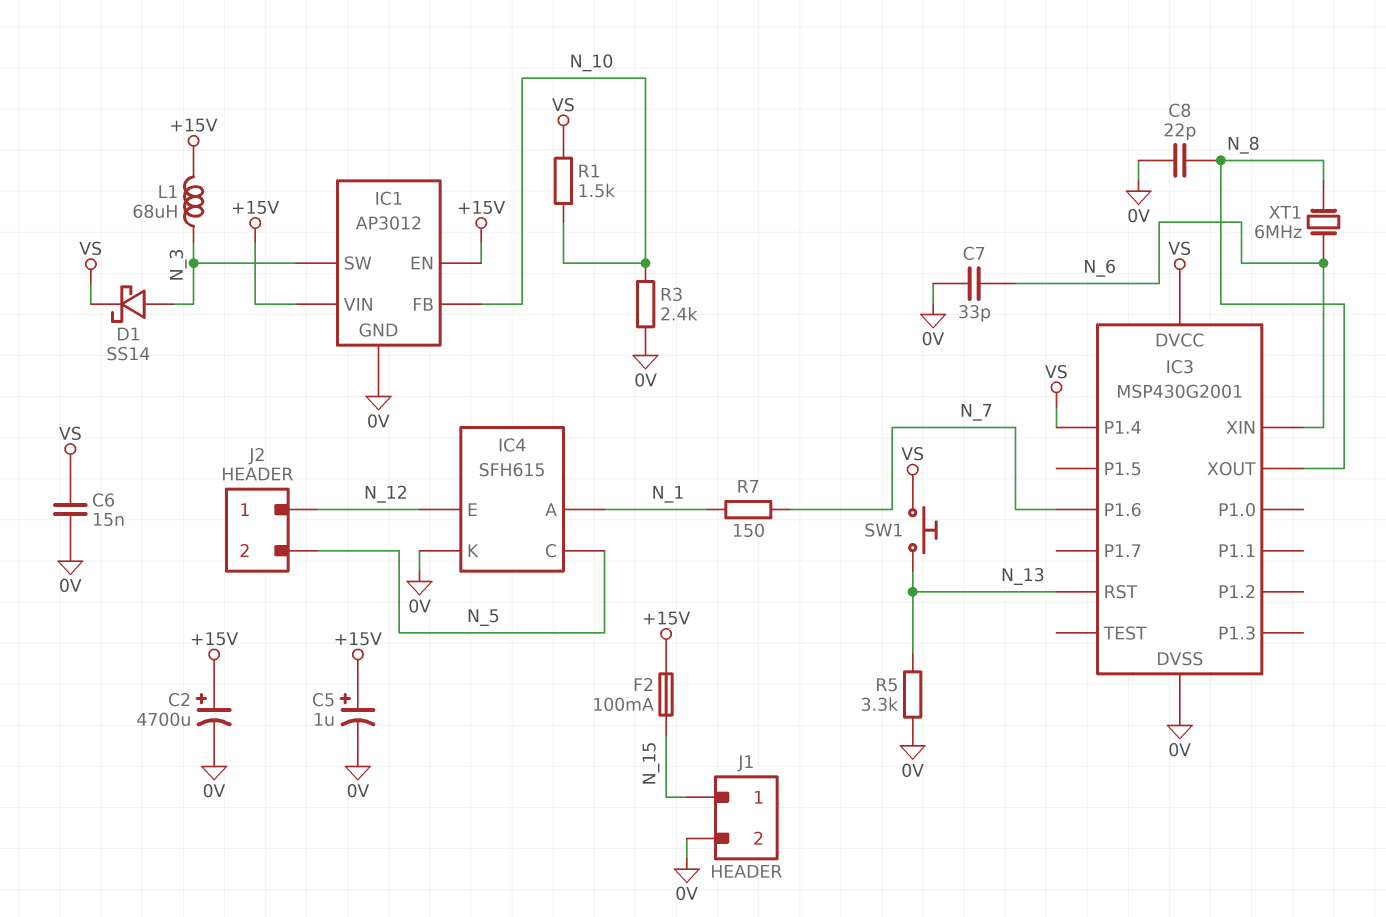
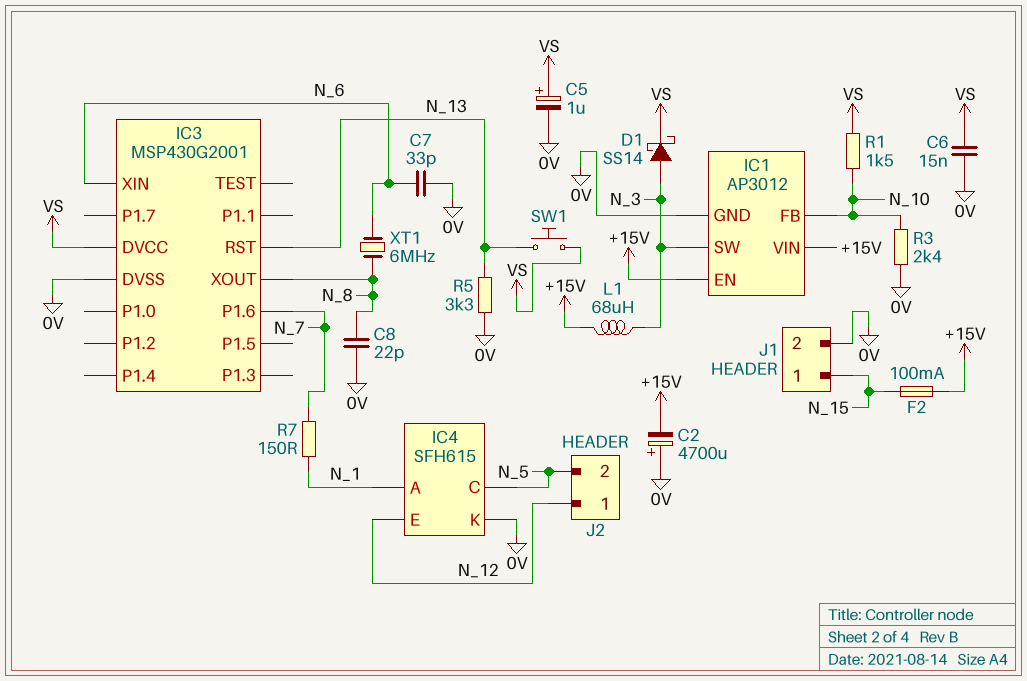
C2: 4700uF (plus +15V, minus 0V) -> 4700uF (plus 0V, minus +15V)
C5: 1uF (plus +15V, minus 0V) -> 1uF (plus VS, minus 0V)
IC3 pin P1.4: VS -> none

